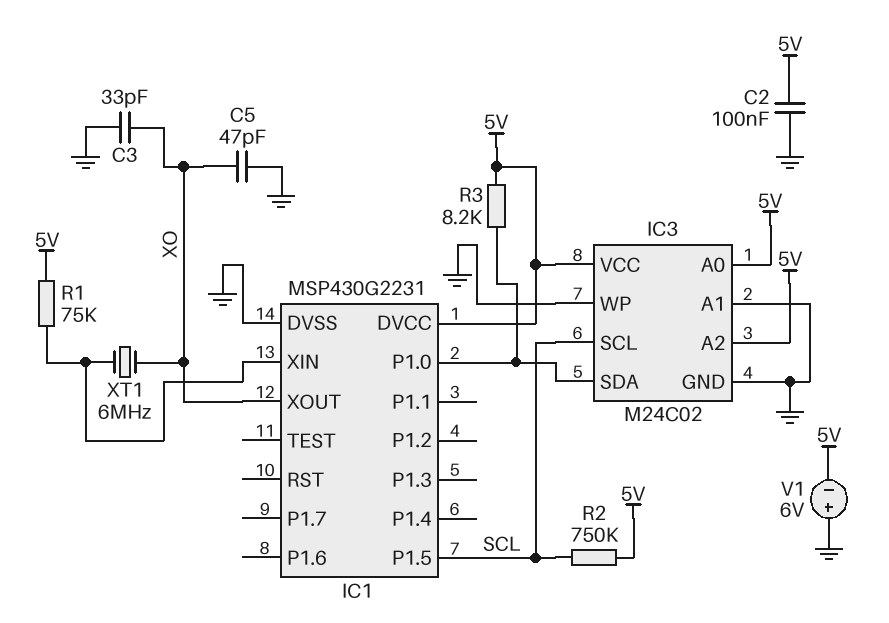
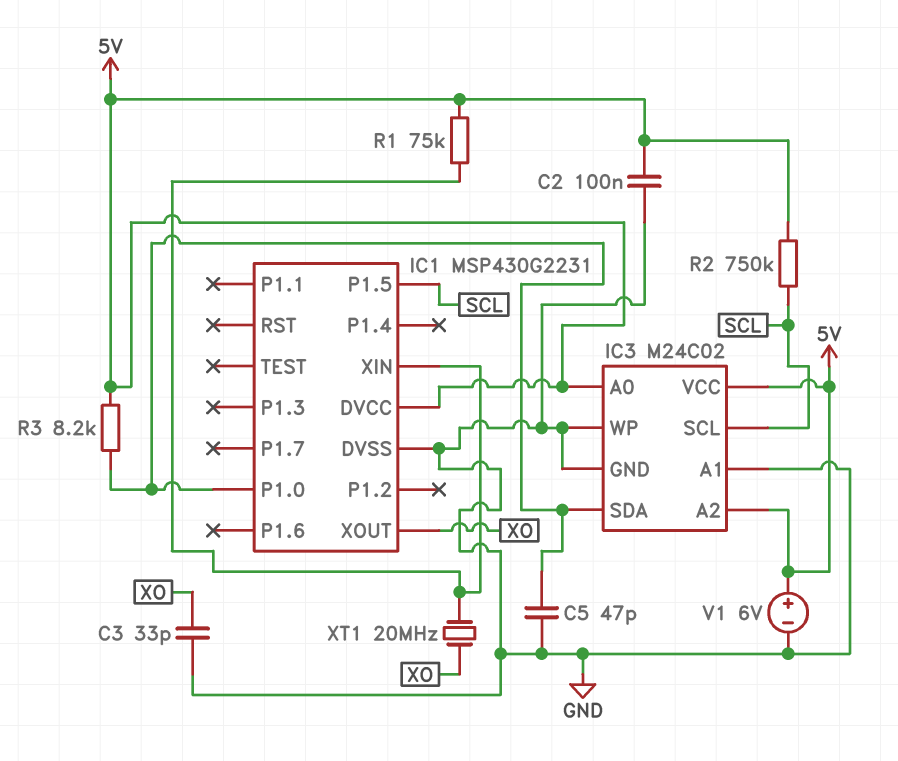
C5: 47pF (GND, XO) -> 47pF (GND, IC1/P1.0)
V1: 6V (plus GND, minus 5V) -> 6V (plus 5V, minus GND)
XT1: 6MHz (IC1/XIN, XO) -> 20MHz (IC1/XIN, XO)

